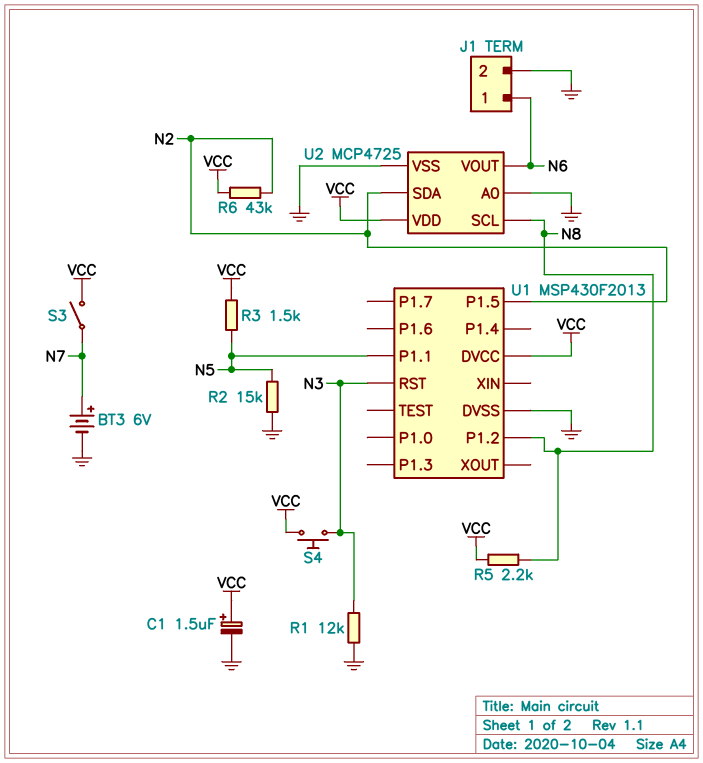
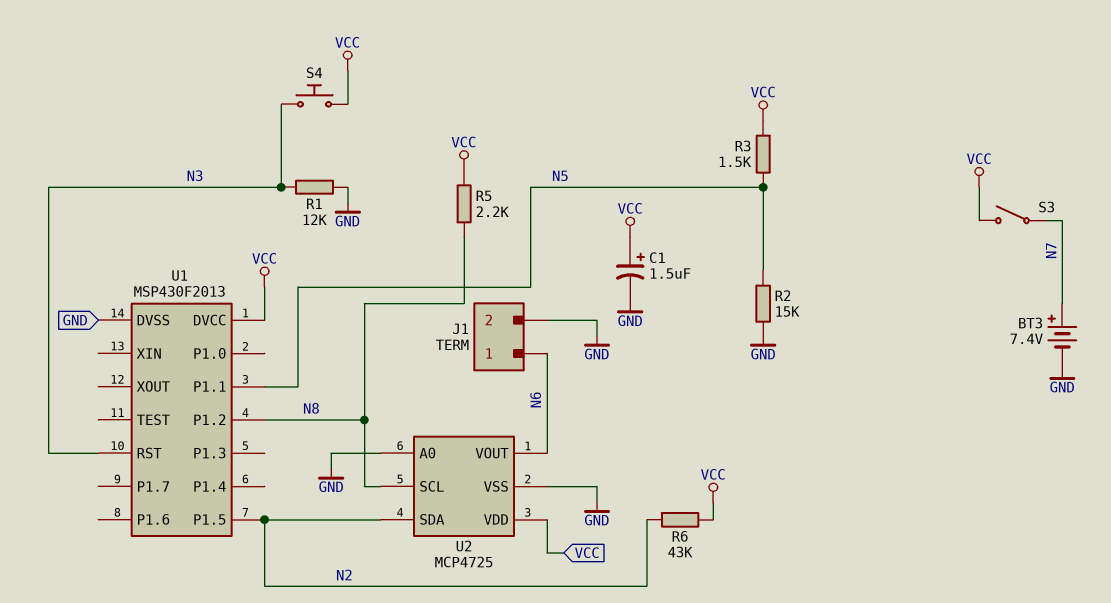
BT3: 6V (plus N7, minus GND) -> 7.4V (plus N7, minus GND)

